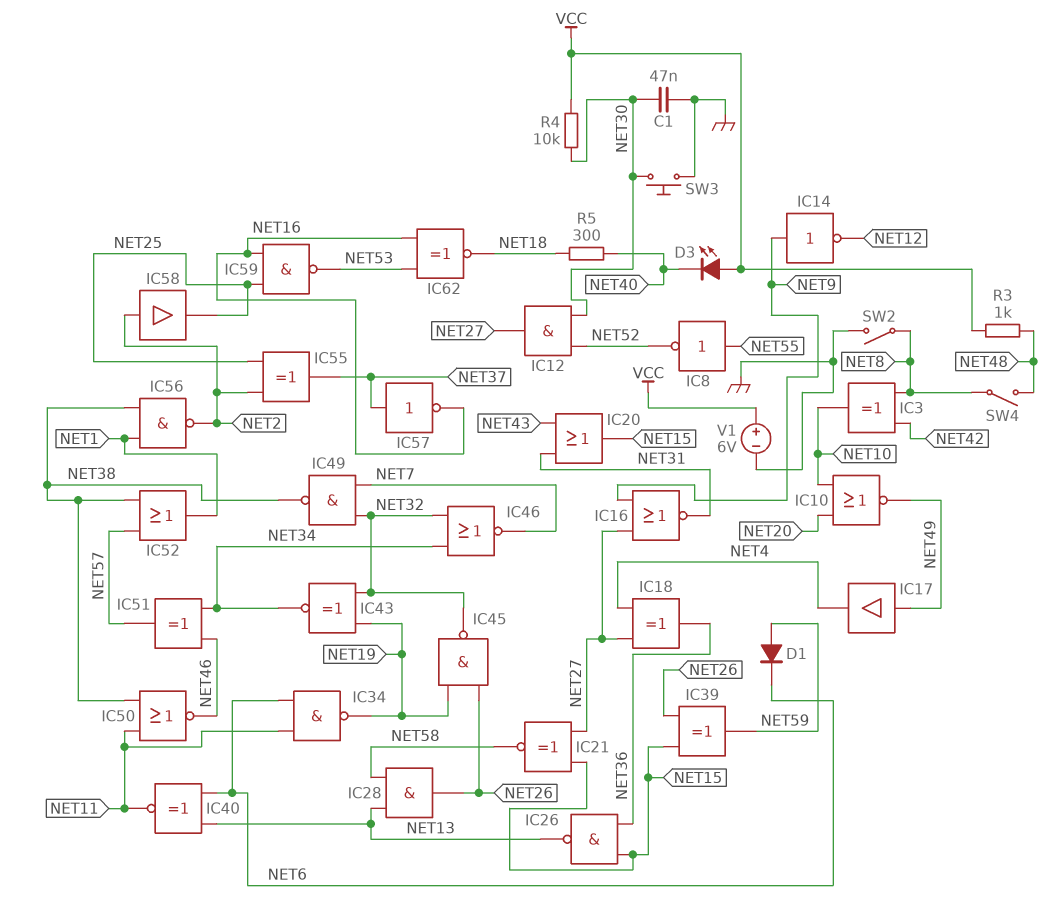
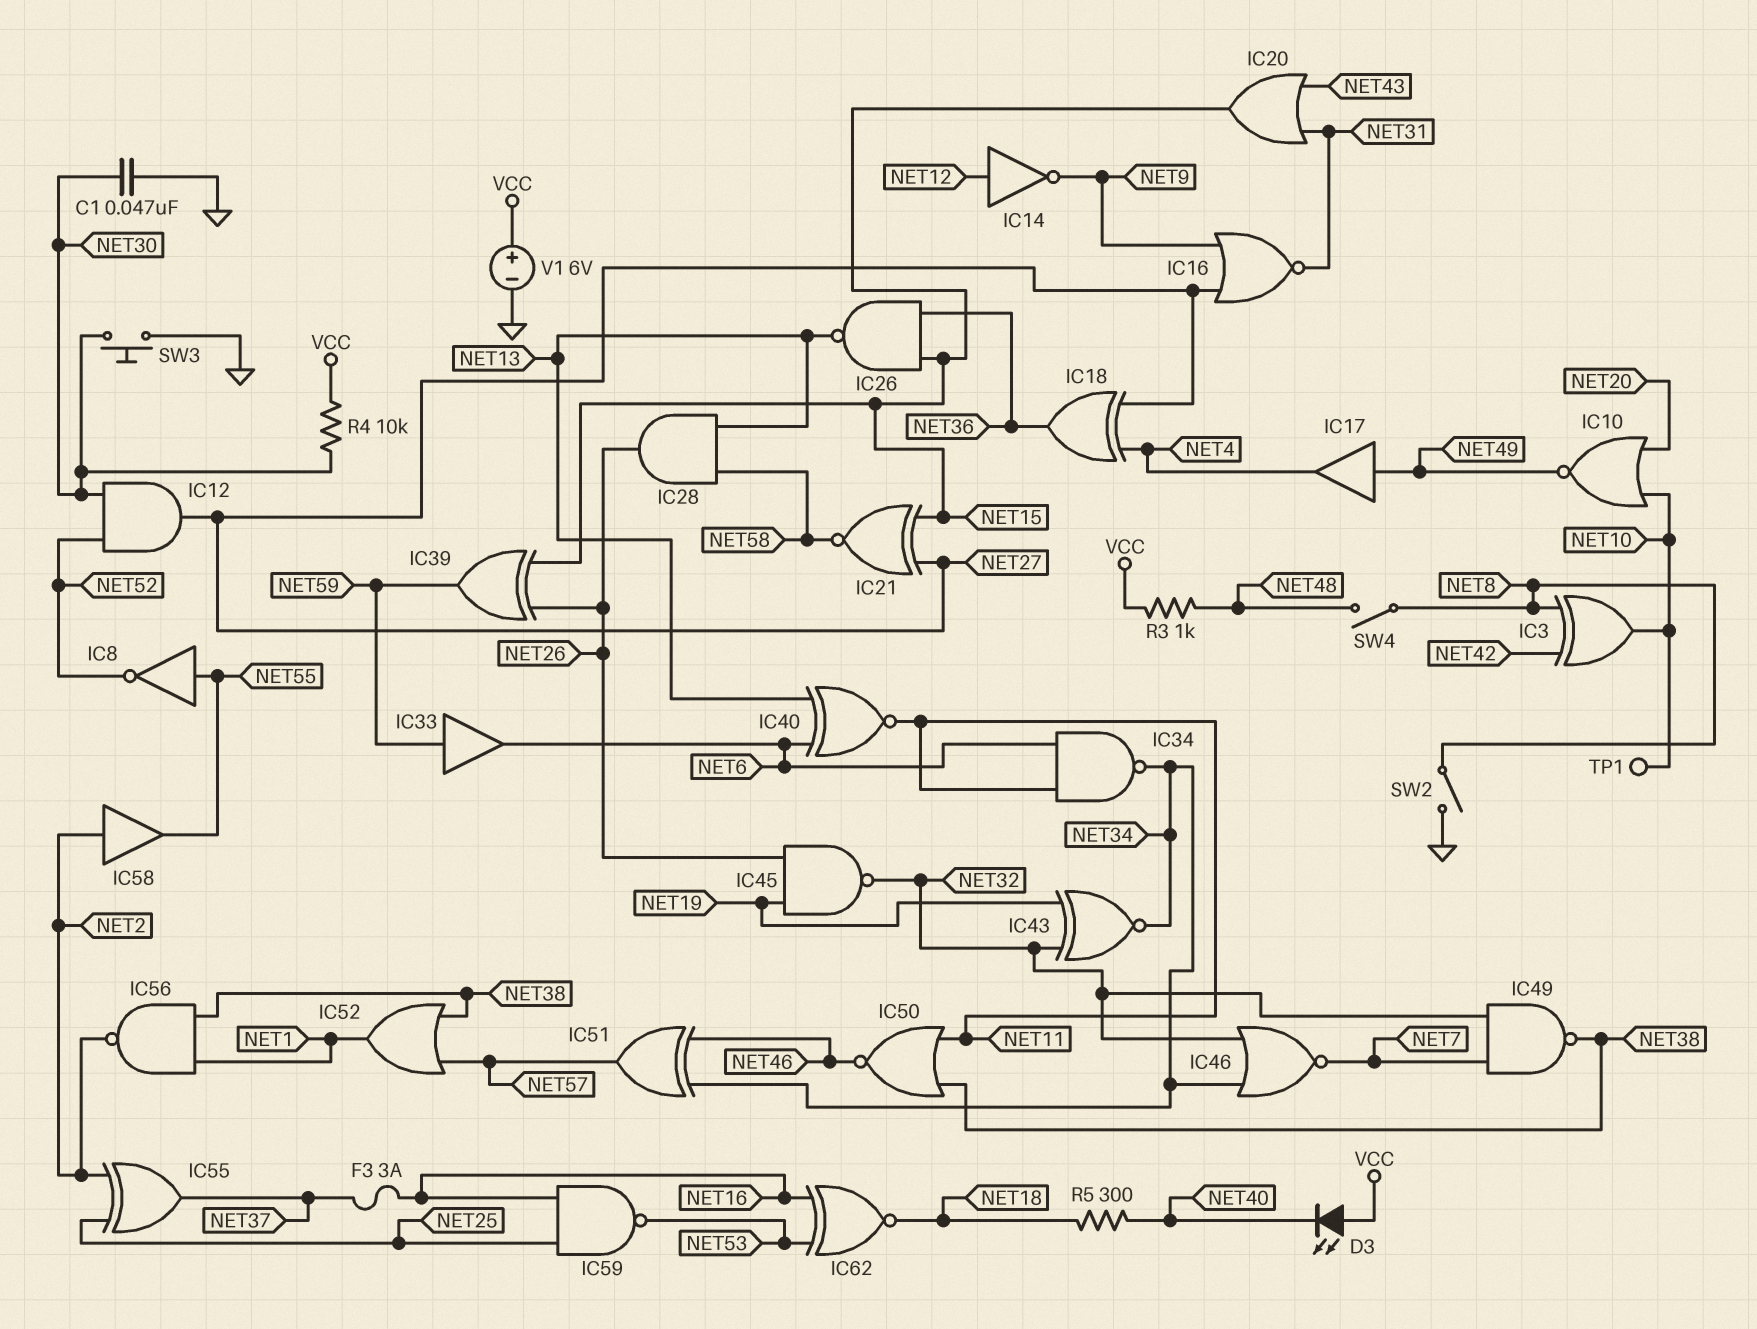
D1: diode (A NET59, K NET6) -> none
F3: none -> 3A (NET16, NET37)
IC14: NOT (in NET9, out NET12) -> NOT (in NET12, out NET9)
IC33: none -> buffer (in NET59, out NET6)
IC34: NAND (in NET6, in NET11, out NET19) -> NAND (in NET6, in NET11, out NET34)
IC57: NOT (in NET37, out NET16) -> none
IC58: buffer (in NET2, out NET25) -> buffer (in NET2, out NET55)
TP1: none -> test point (NET10)

